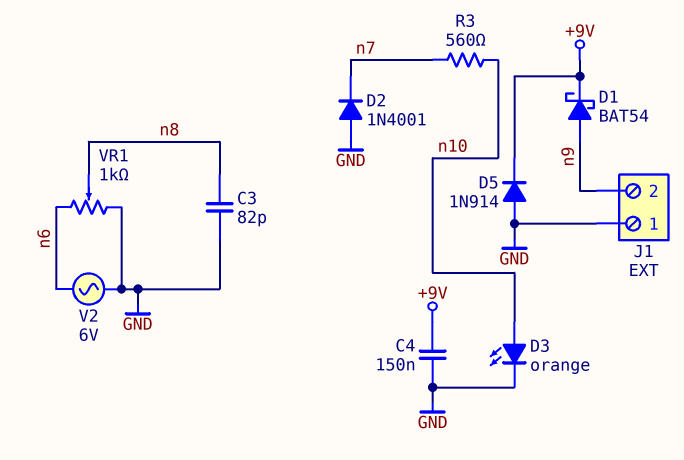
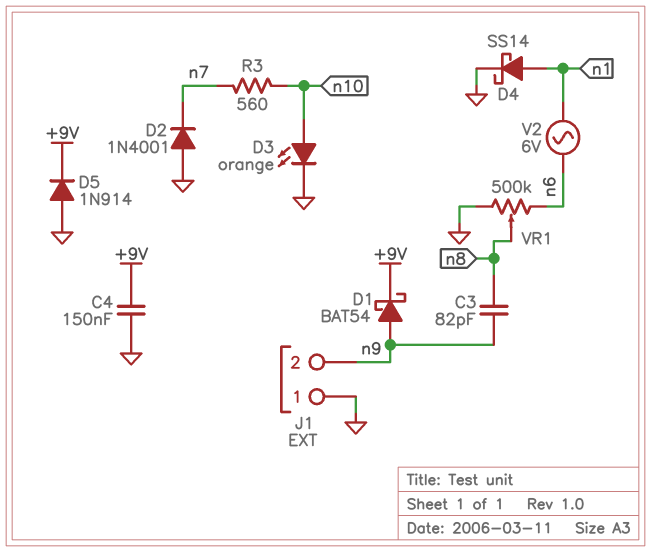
C3: 82pF (GND, n8) -> 82pF (n8, n9)
D4: none -> schottky SS14 (A n1, K GND)
V2: AC 6V (GND, n6) -> AC 6V (n1, n6)
VR1: 1k (GND, n6, wiper n8) -> 500k (GND, n6, wiper n8)

